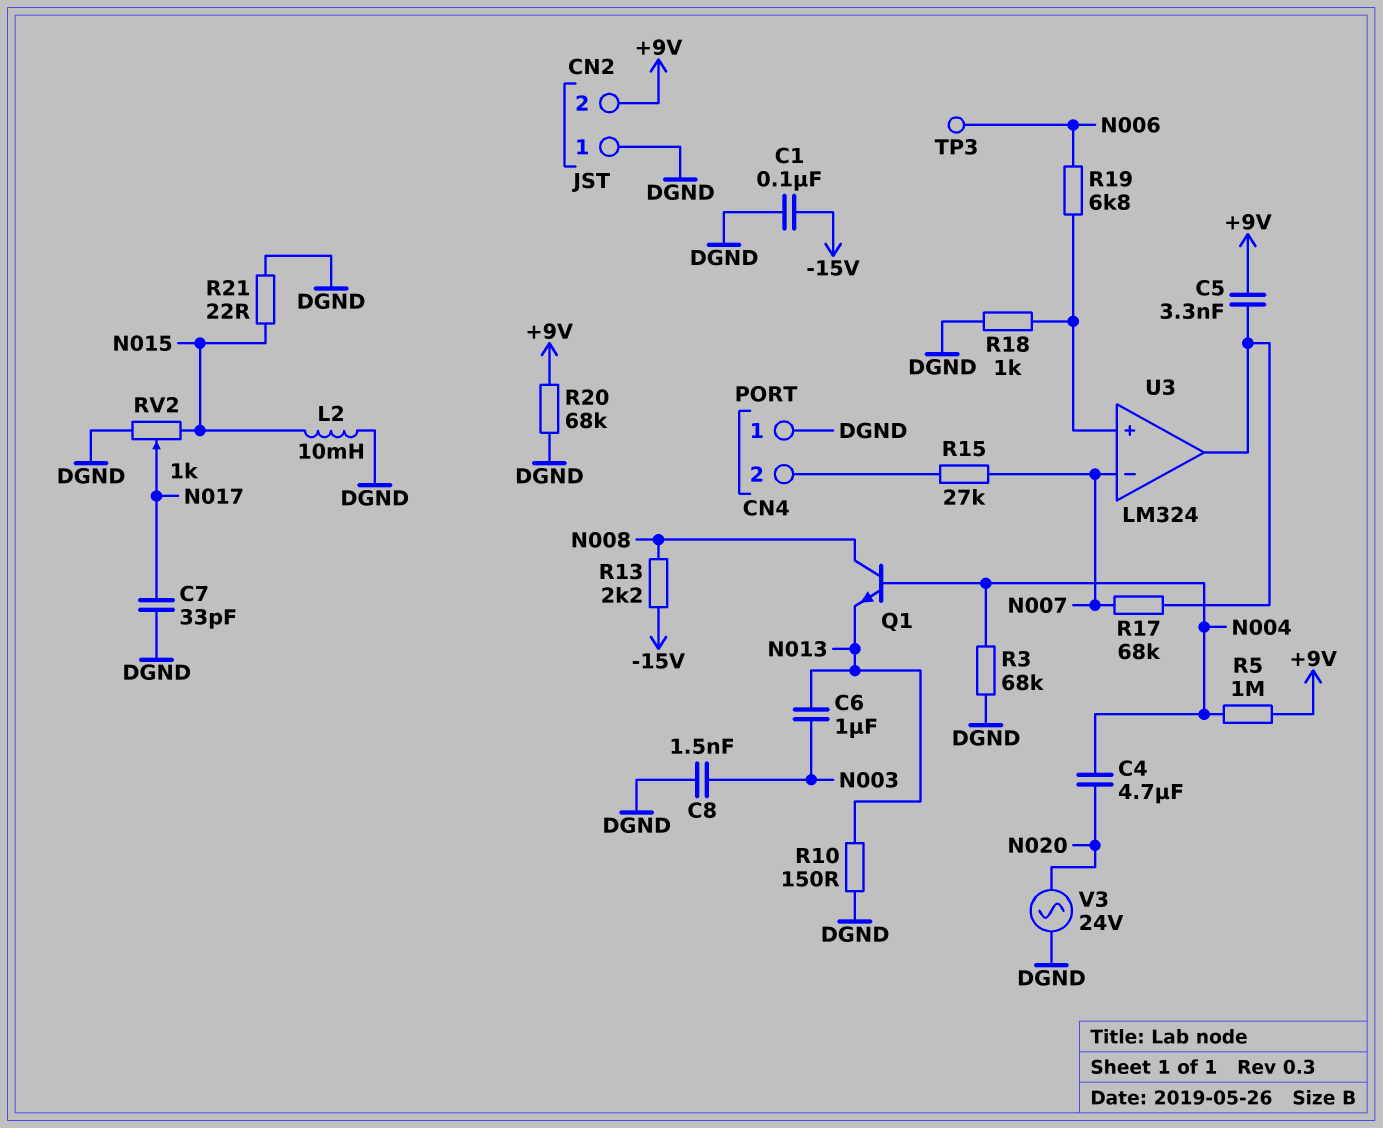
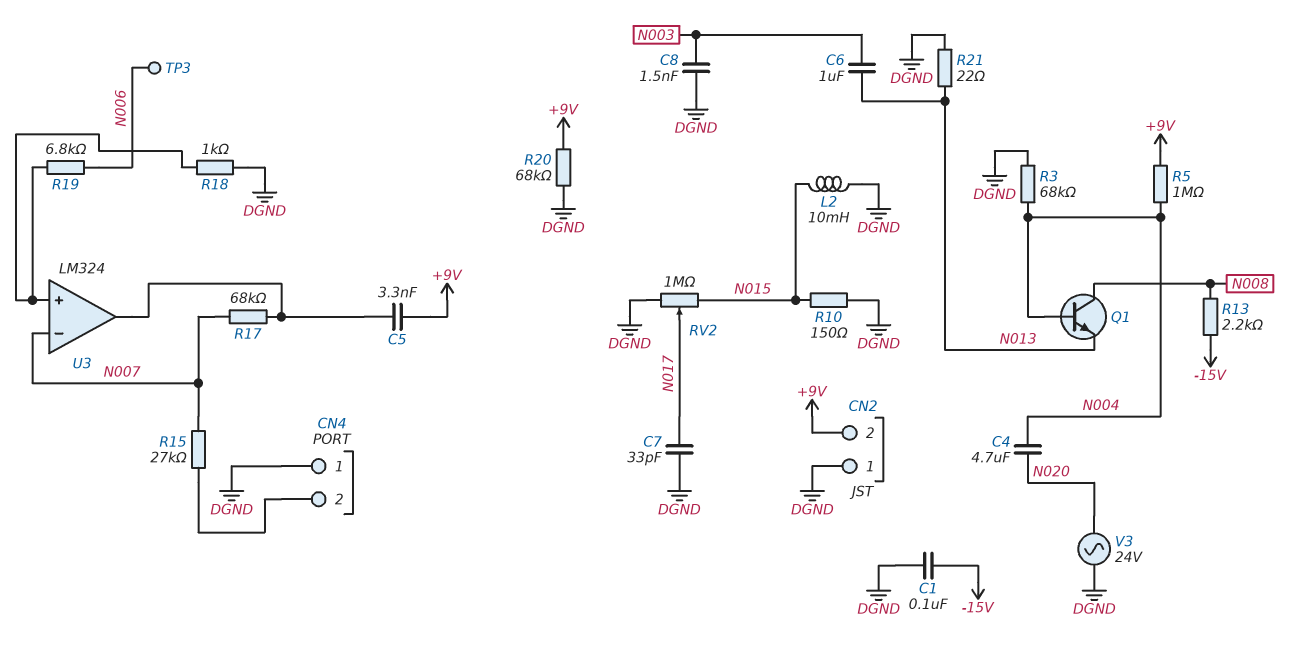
R10: 150 (DGND, N013) -> 150 (DGND, N015)
R21: 22 (DGND, N015) -> 22 (DGND, N013)
RV2: 1k (DGND, N015, wiper N017) -> 1M (DGND, N015, wiper N017)

